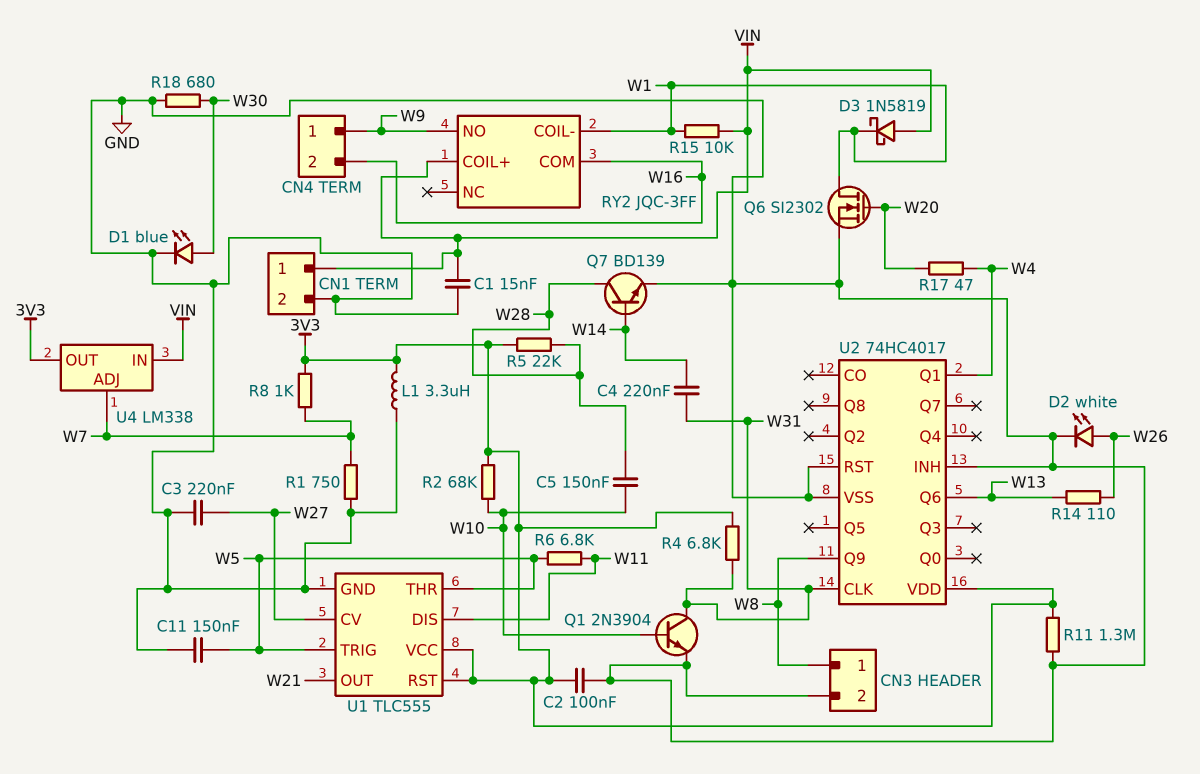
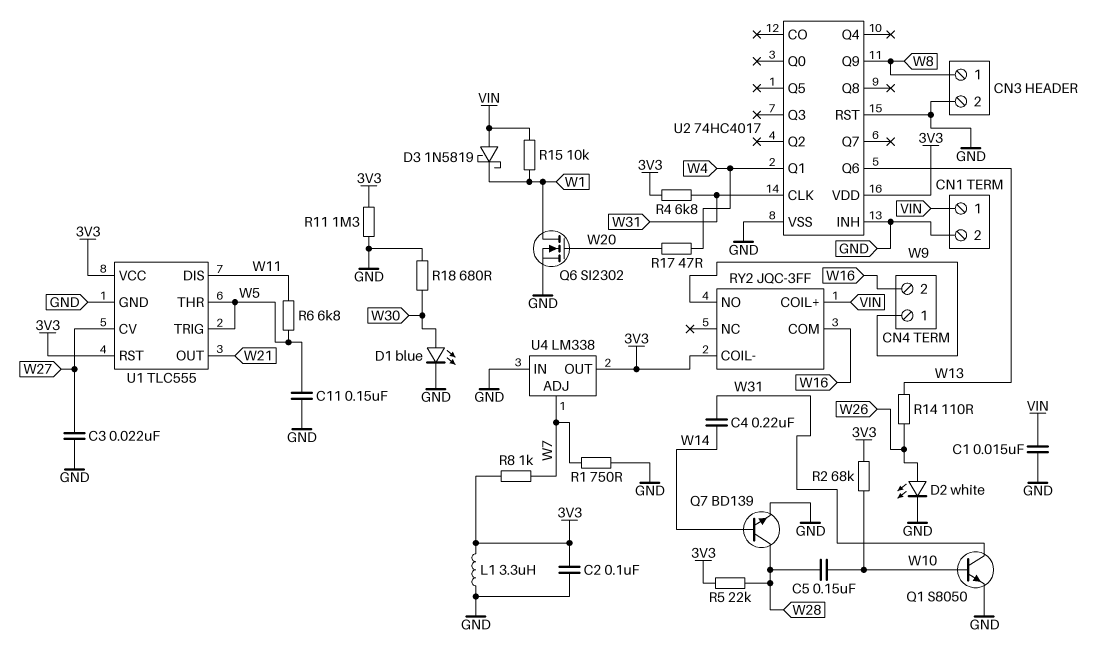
C3: 220nF (GND, W27) -> 22nF (GND, W27)
Q1: NPN 2N3904 (B W10, C W31, E GND) -> NPN S8050 (B W10, C W31, E GND)
RY2 pin COIL-: W1 -> 3V3
U4 pin IN: VIN -> GND

